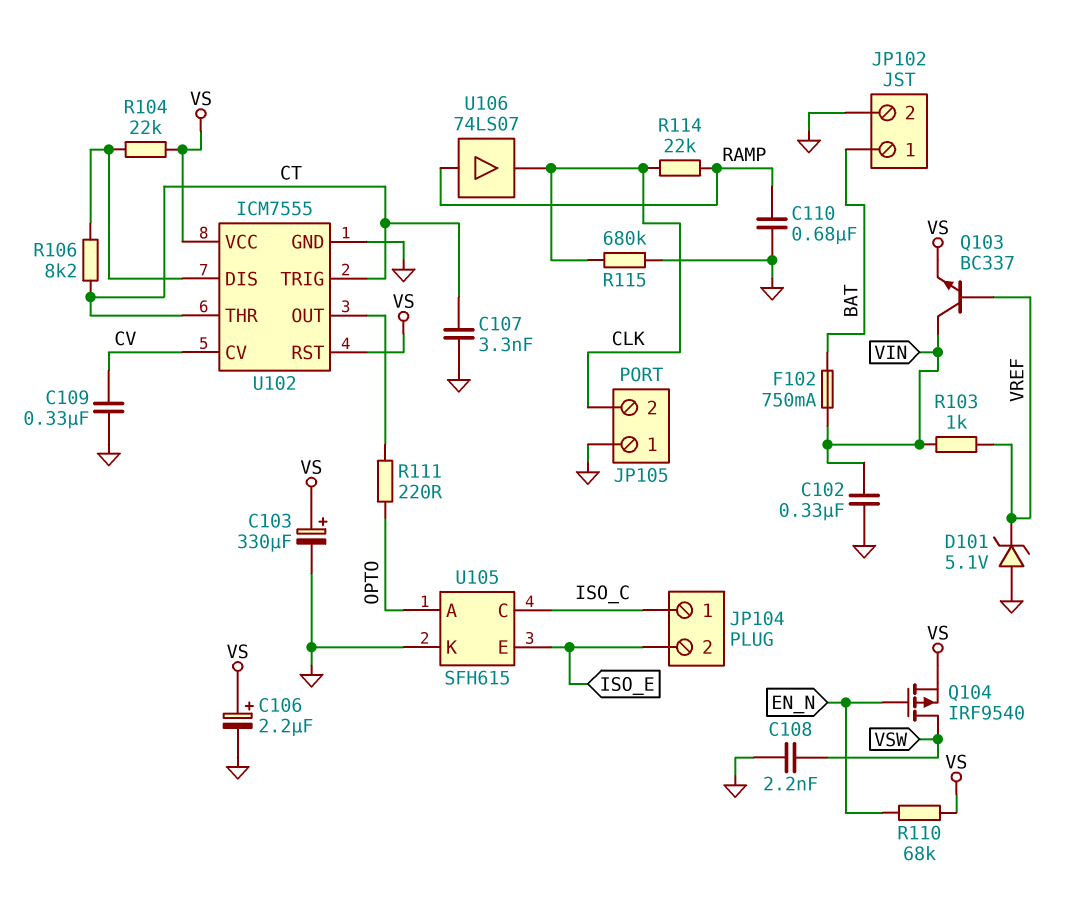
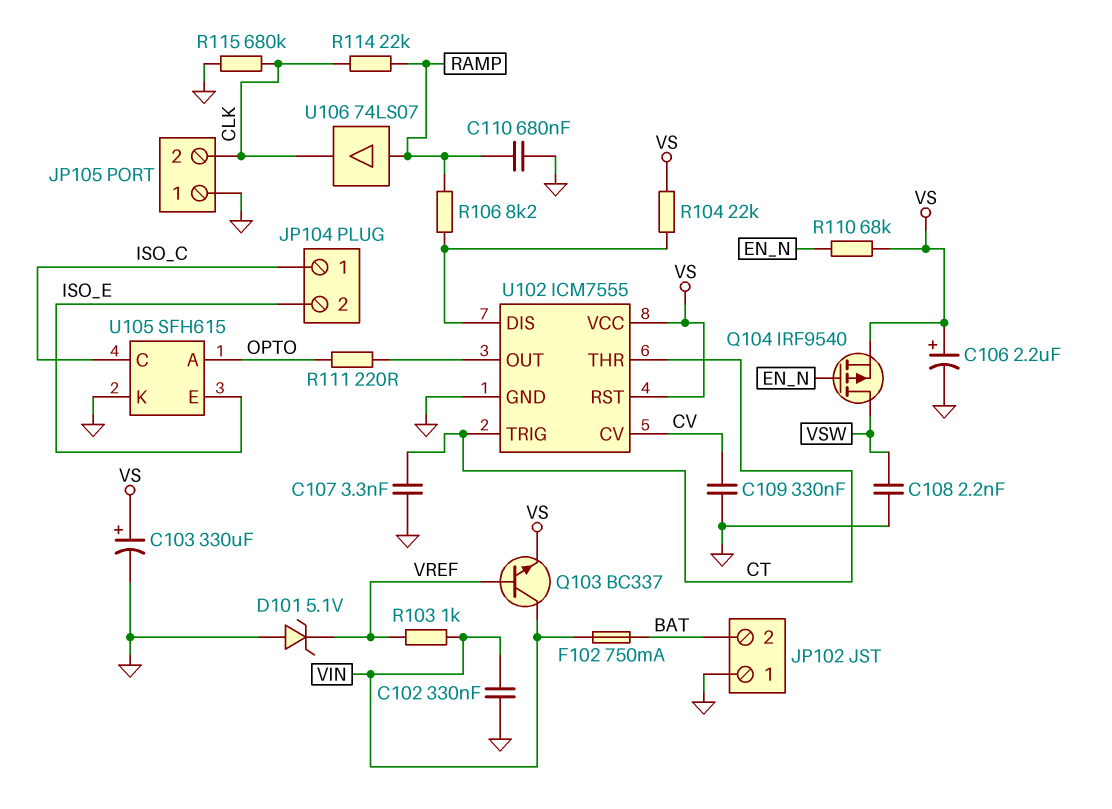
JP102 pin 1: BAT -> GND
JP102 pin 2: GND -> BAT
R106: 8.2k (CT, U102/DIS) -> 8.2k (RAMP, U102/DIS)

